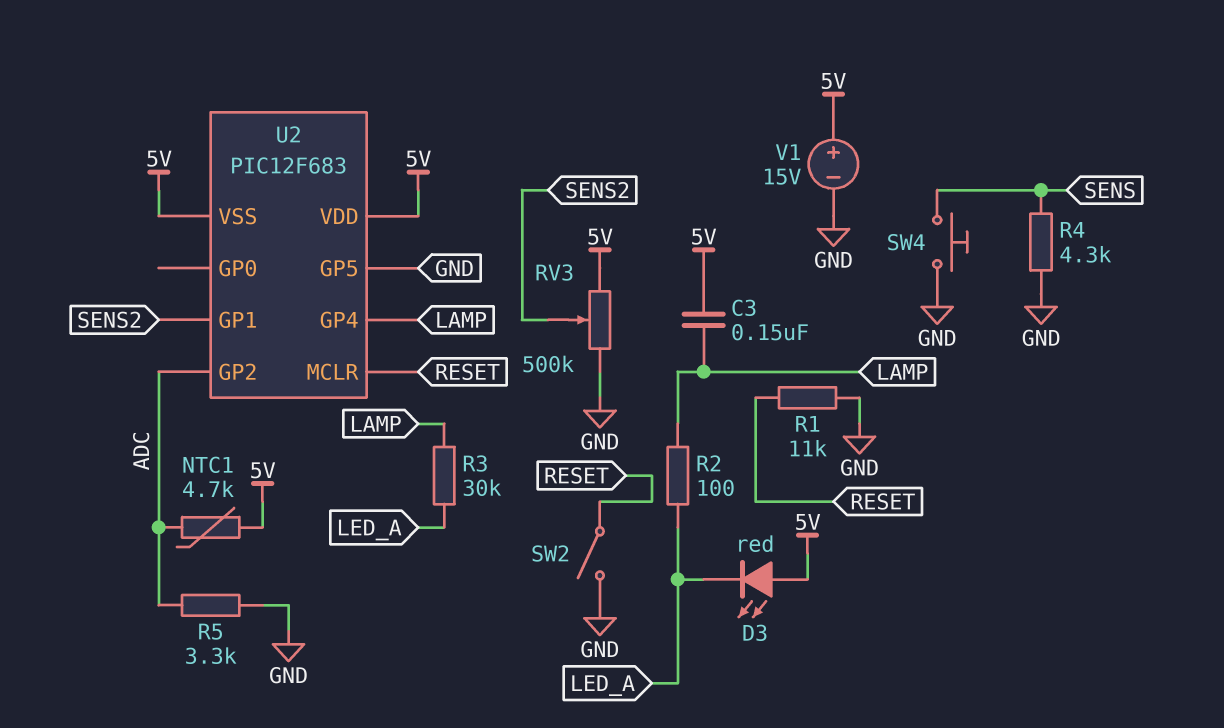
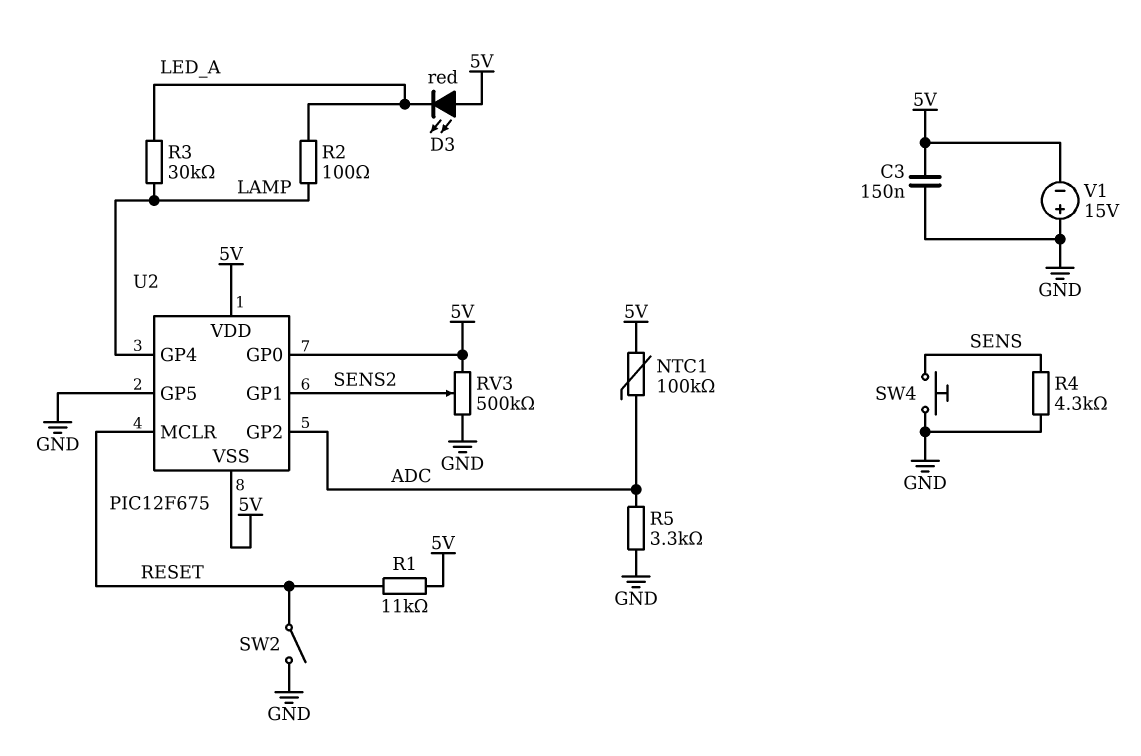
C3: 150nF (5V, LAMP) -> 150nF (5V, GND)
NTC1: 4.7k (5V, ADC) -> 100k (5V, ADC)
R1: 11k (GND, RESET) -> 11k (5V, RESET)
U2: PIC12F683 -> PIC12F675
U2 pin GP0: none -> 5V
V1: 15V (plus 5V, minus GND) -> 15V (plus GND, minus 5V)

